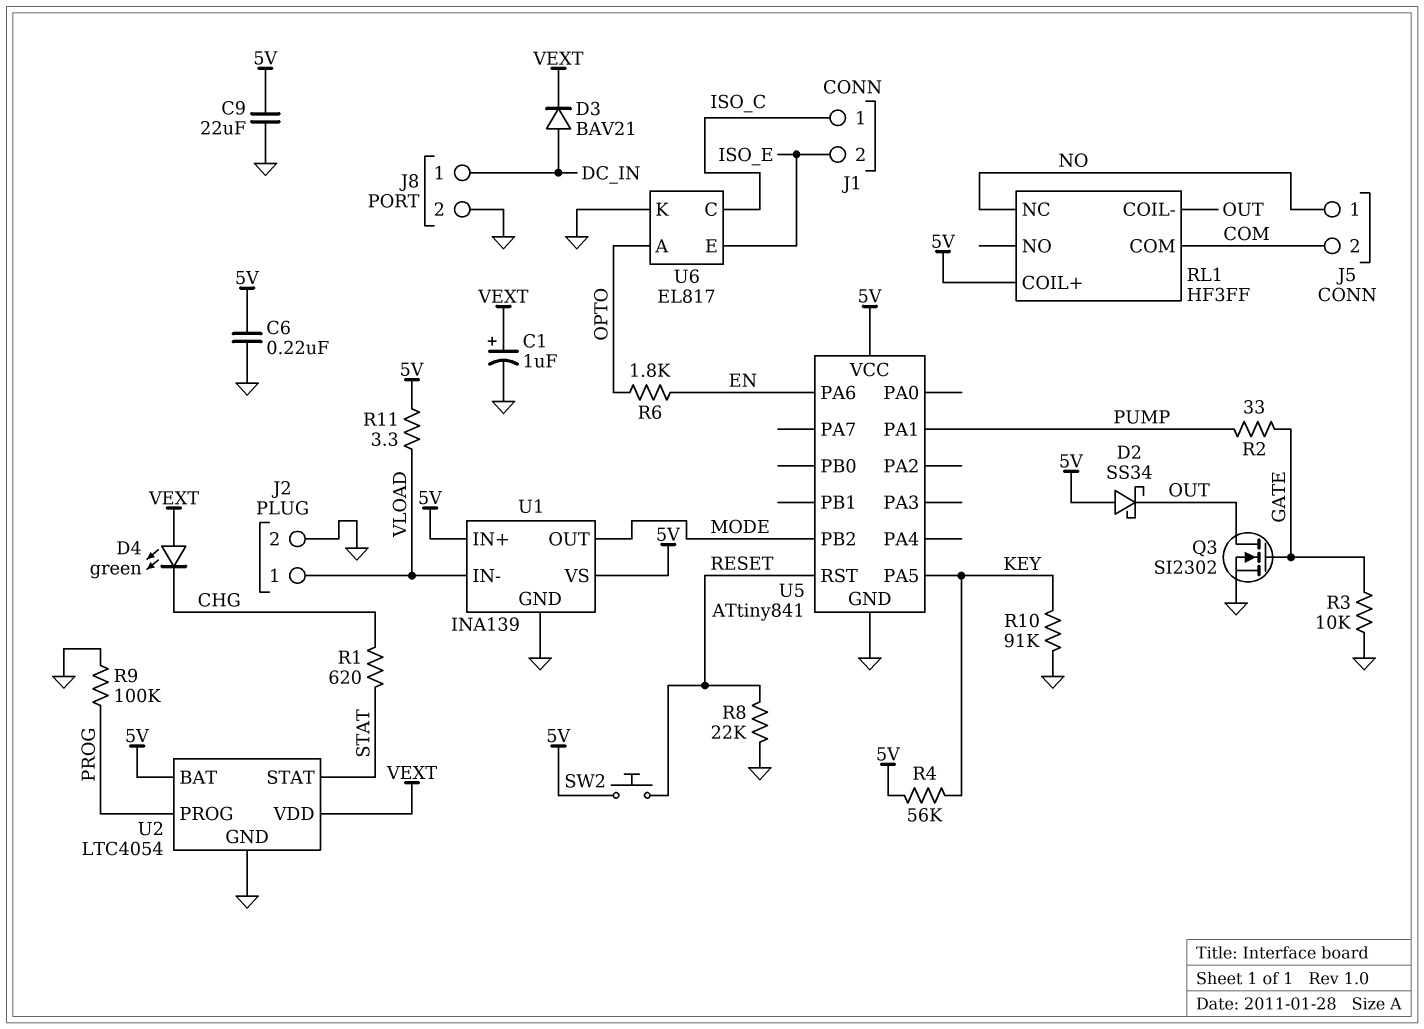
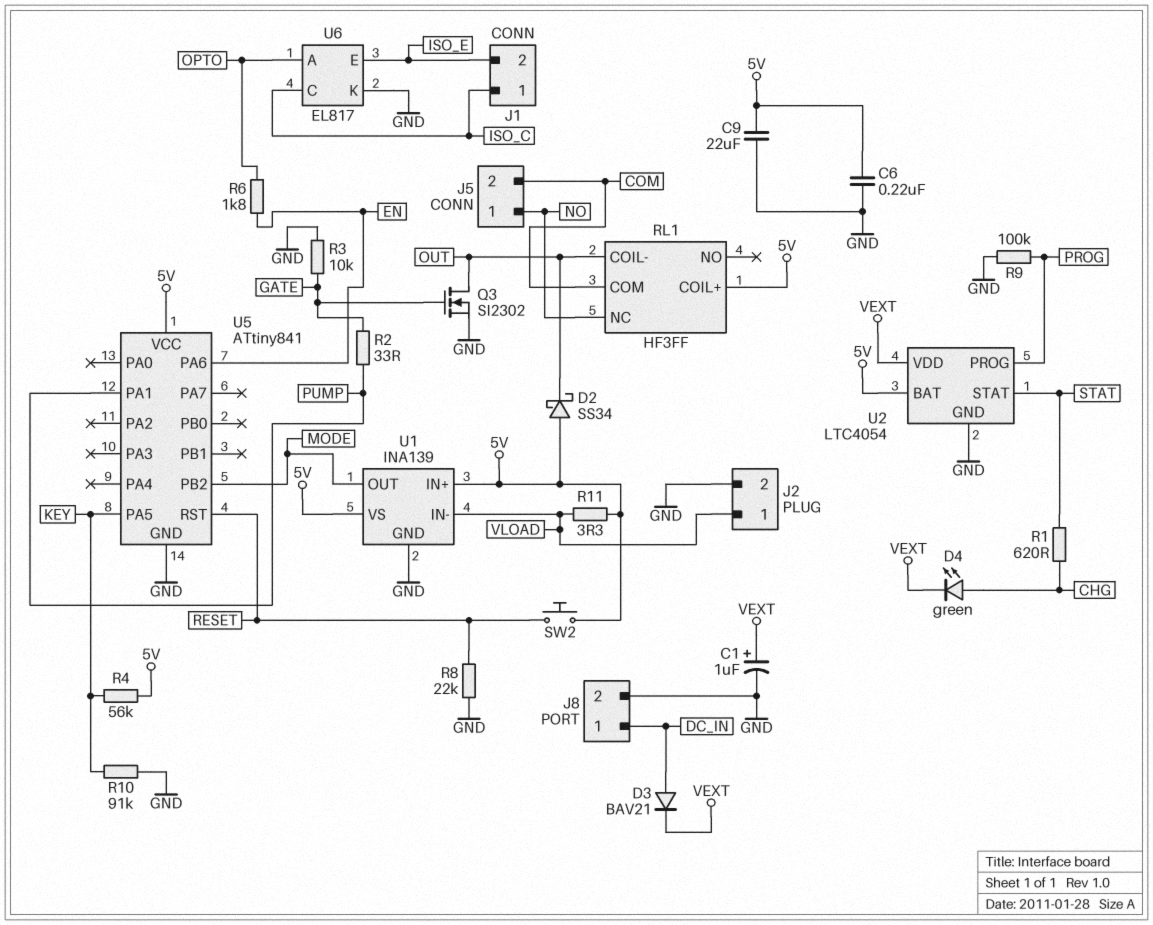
D4: LED green (A VEXT, K CHG) -> LED green (A CHG, K VEXT)

